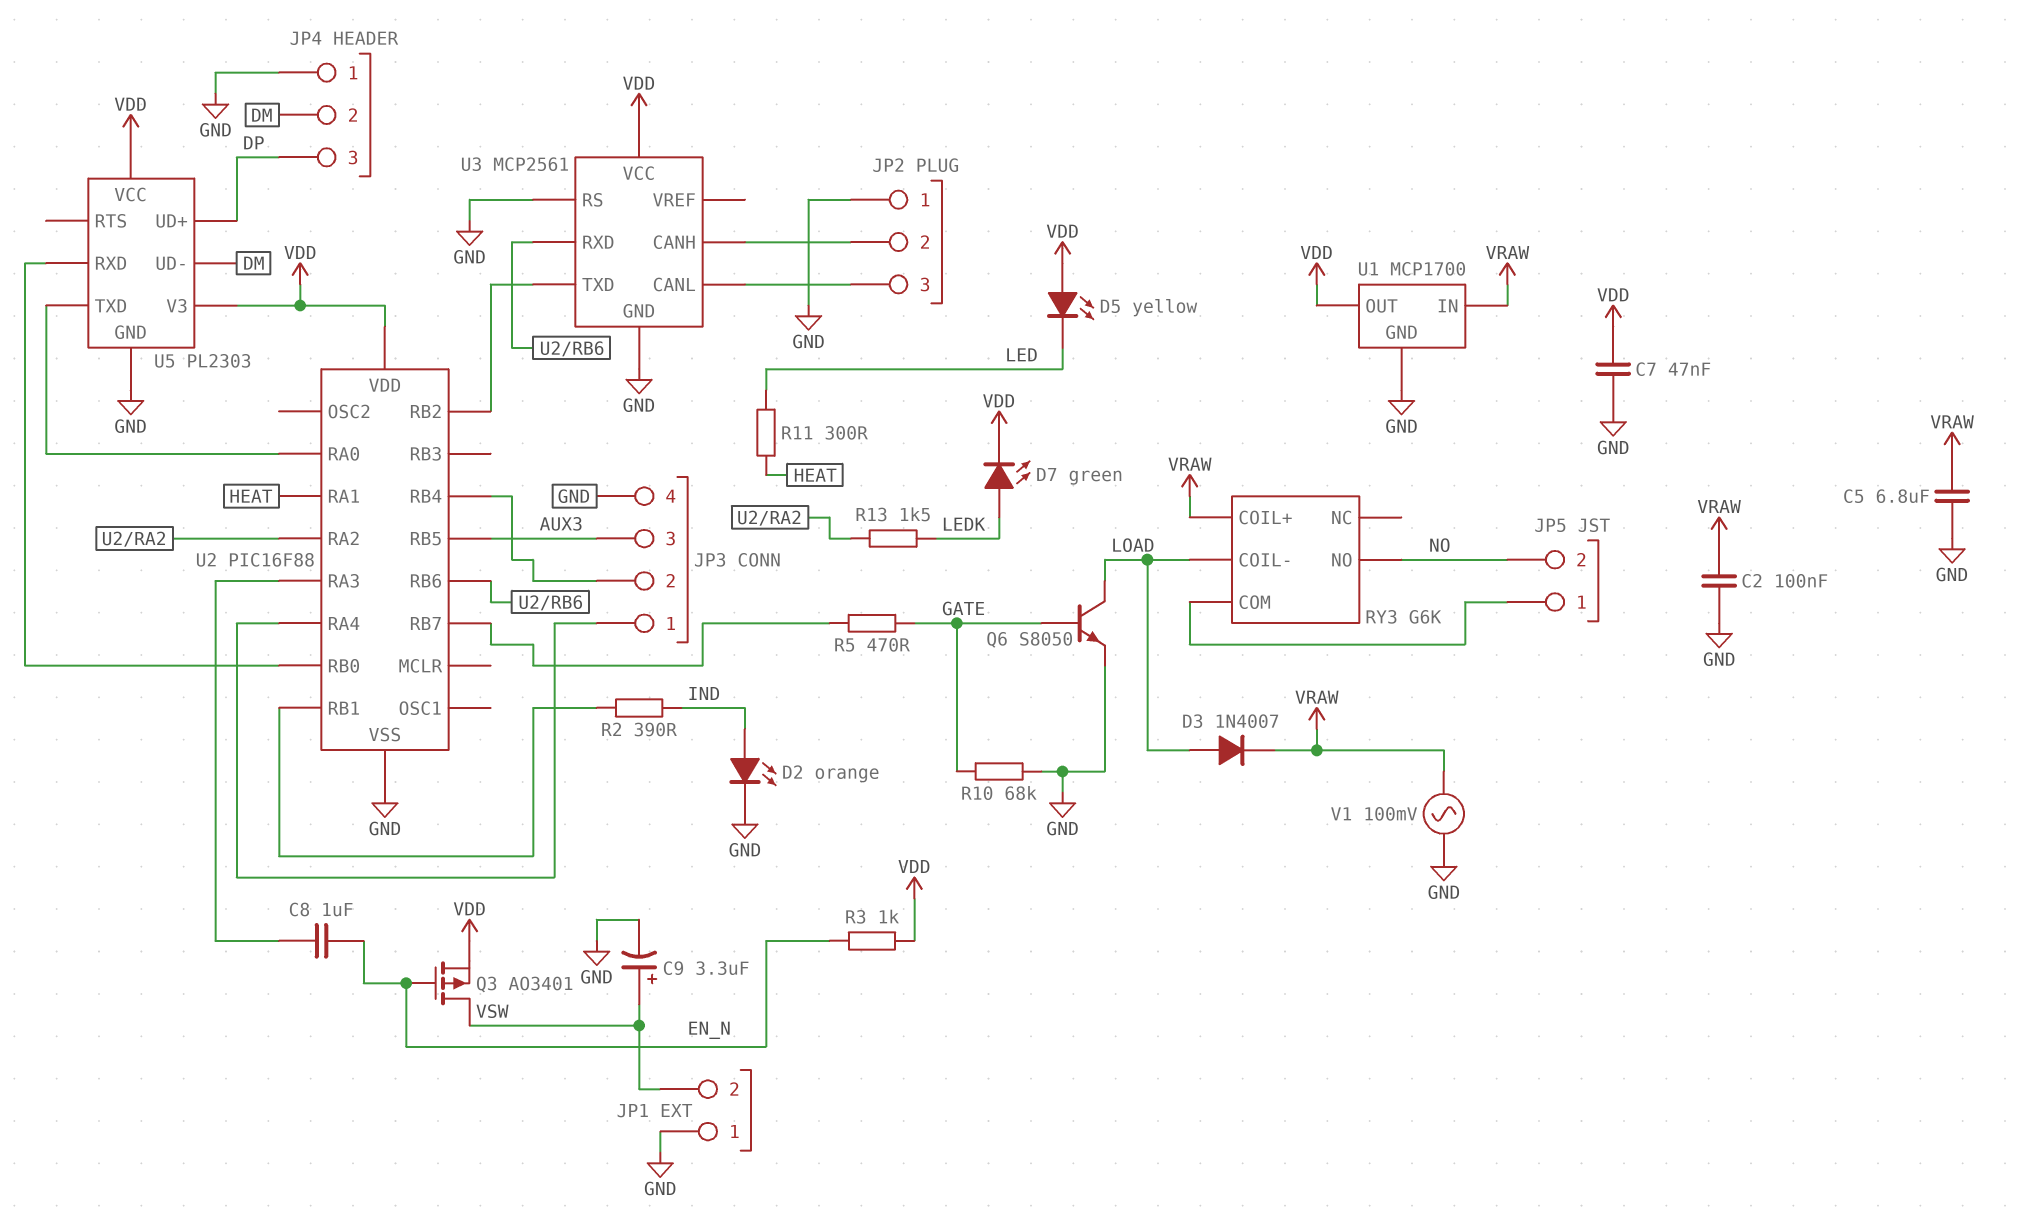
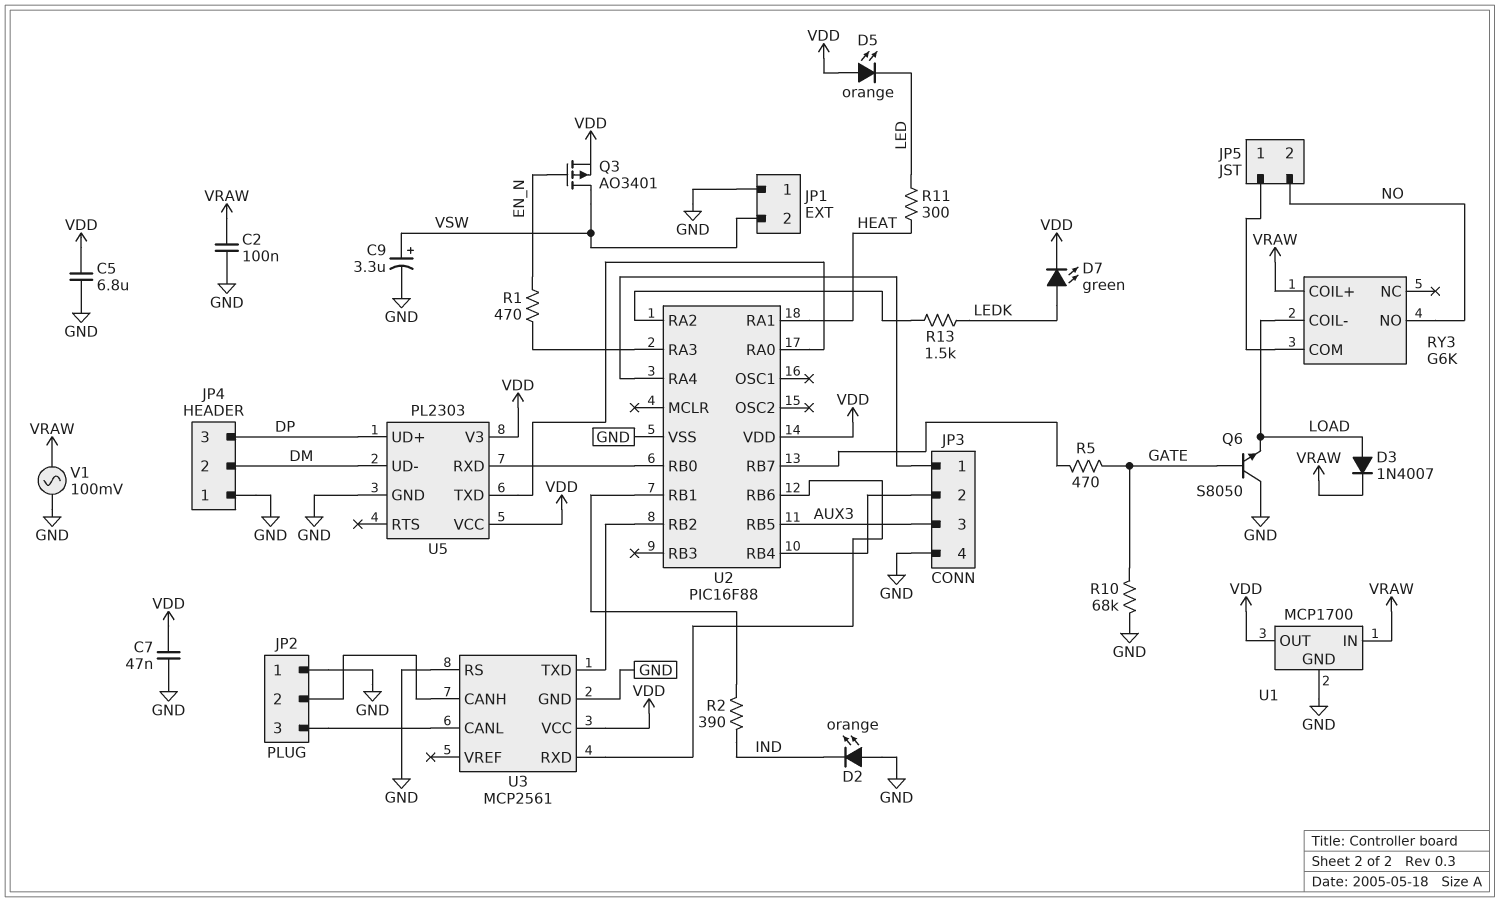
C5: 6.8uF (GND, VRAW) -> 6.8uF (GND, VDD)
C8: 1uF (EN_N, U2/RA3) -> none
D2: LED orange (A IND, K GND) -> LED orange (A GND, K IND)
D5: LED yellow (A VDD, K LED) -> LED orange (A VDD, K LED)
Q6: NPN S8050 (B GATE, C LOAD, E GND) -> NPN S8050 (B GATE, C GND, E LOAD)
R1: none -> 470 (EN_N, U2/RA3)
R3: 1k (EN_N, VDD) -> none

